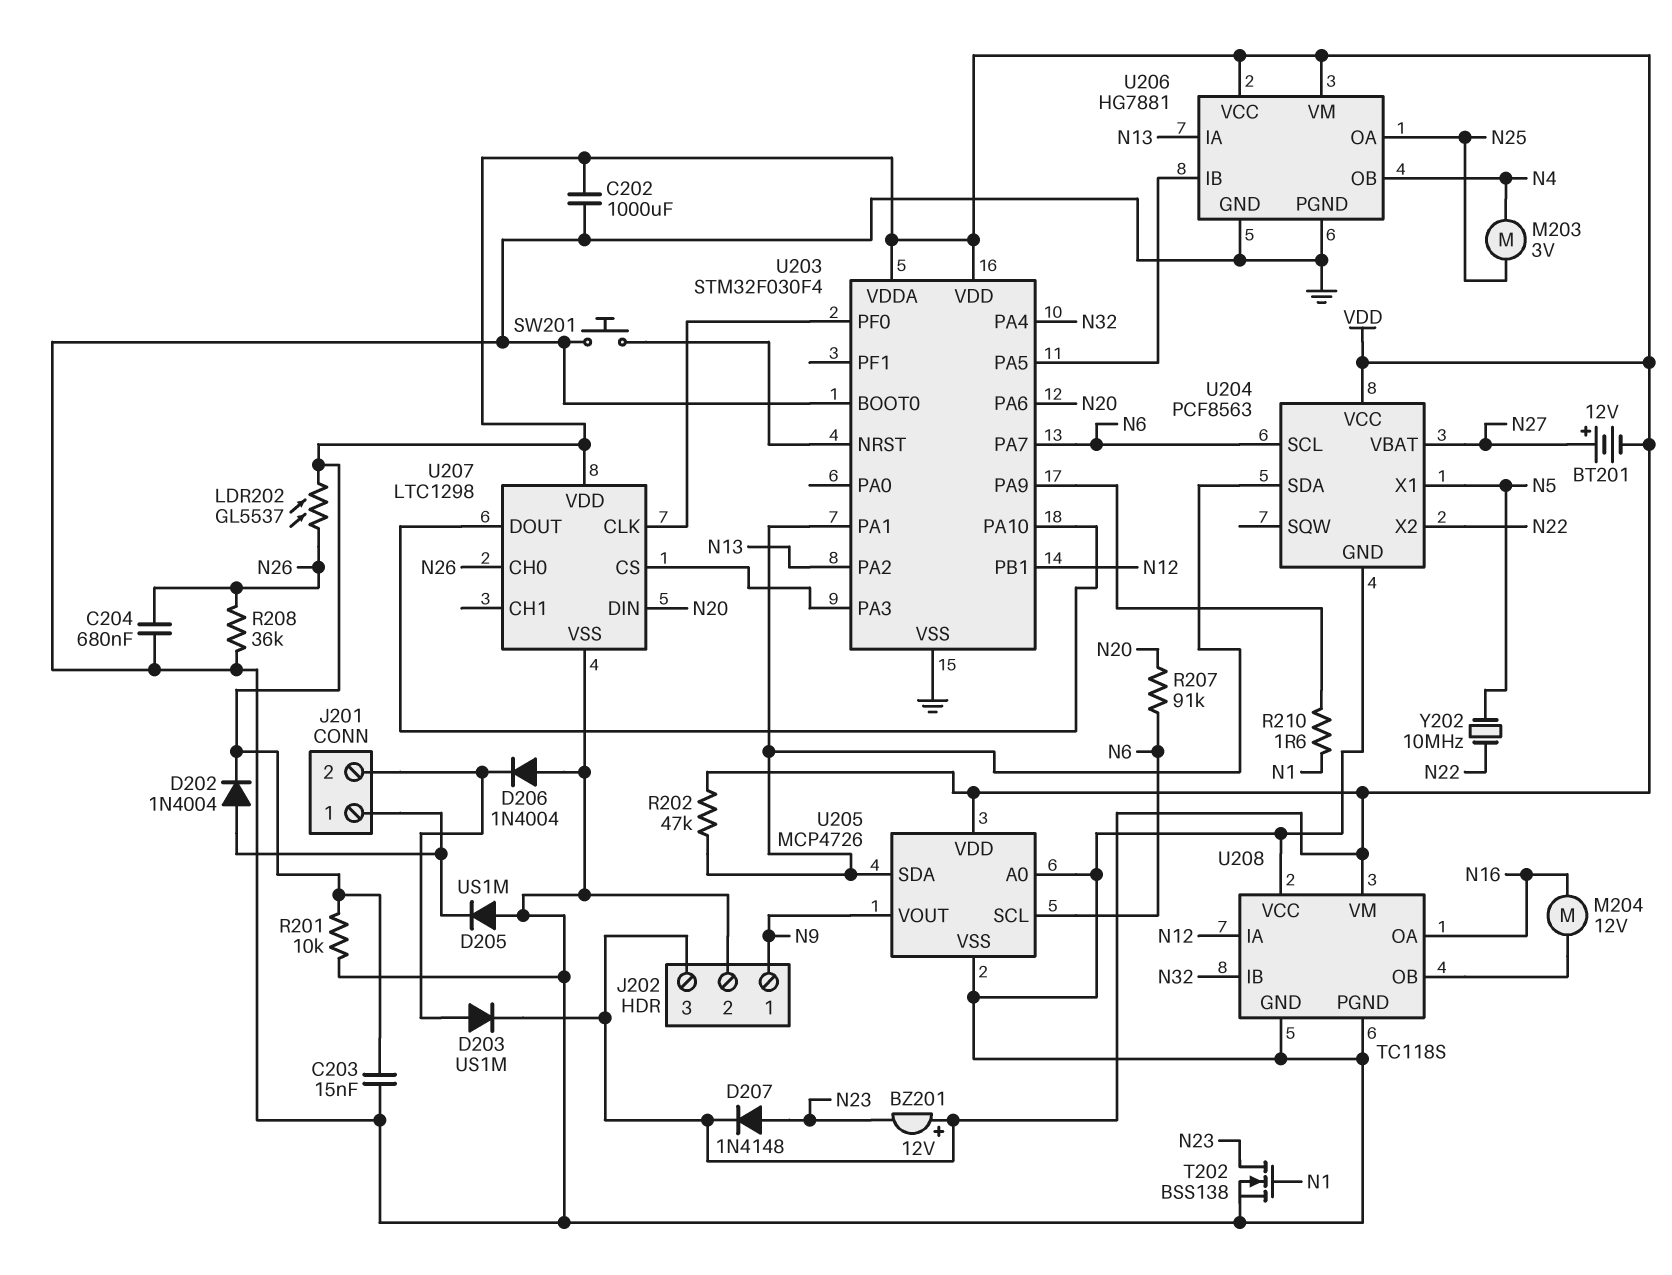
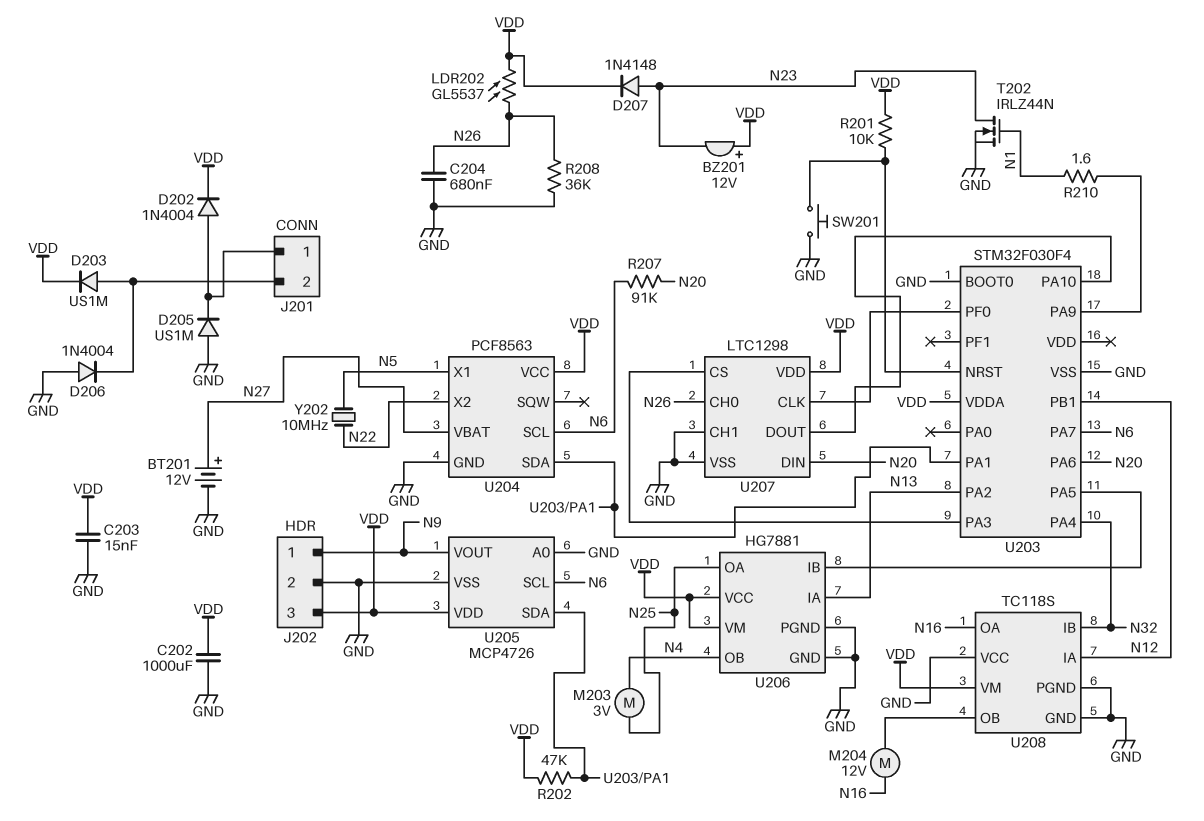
BT201: 12V (plus N27, minus VDD) -> 12V (plus N27, minus GND)
R201: 10k (GND, VDD) -> 10k (U203/NRST, VDD)
T202: NMOS BSS138 (G N1, D N23, S GND) -> NMOS IRLZ44N (G N1, D N23, S GND)
U203 pin VDD: VDD -> none
U207 pin CH1: none -> GND

